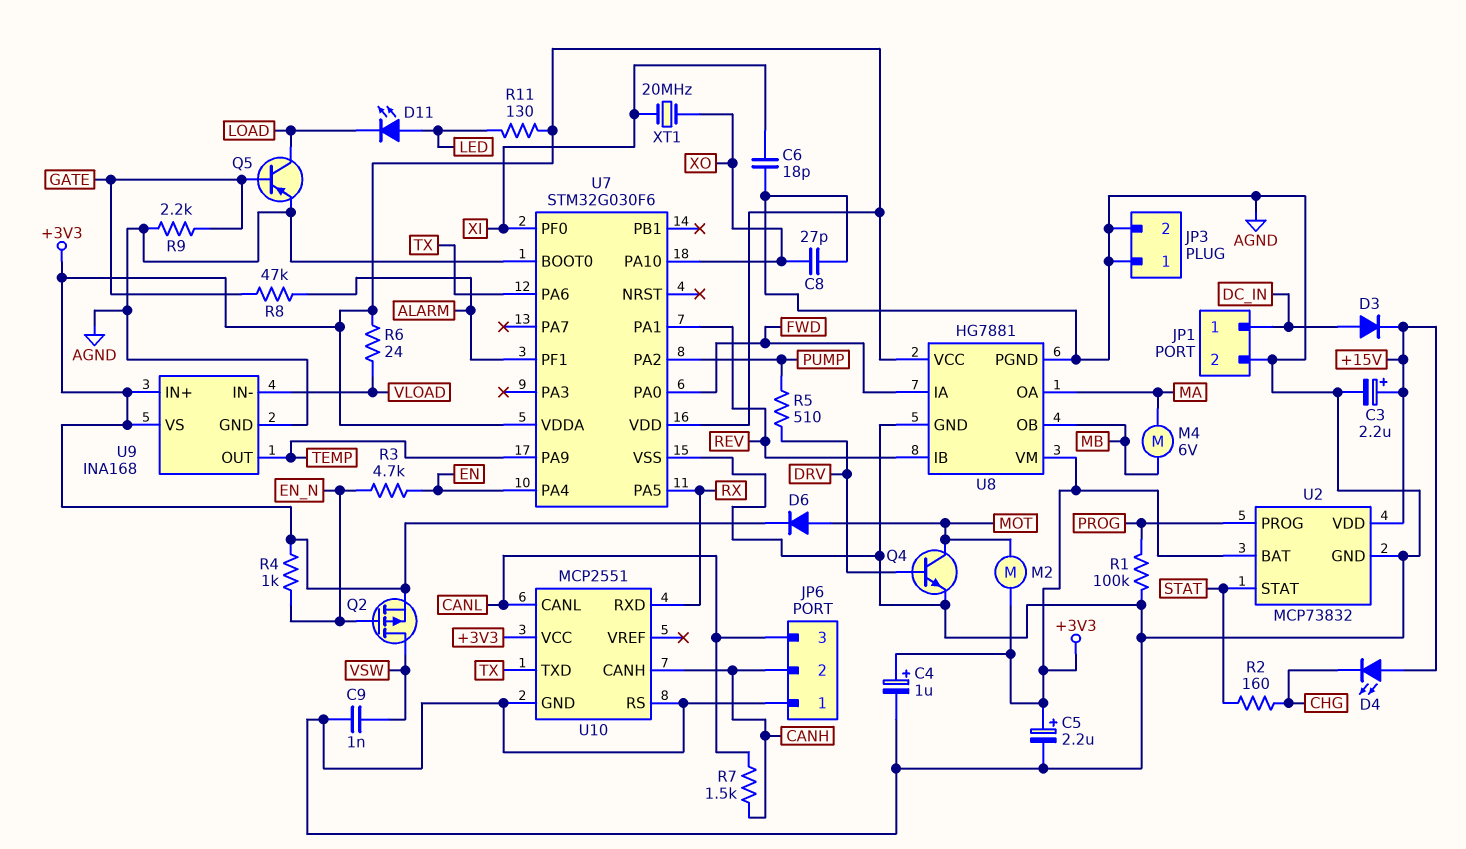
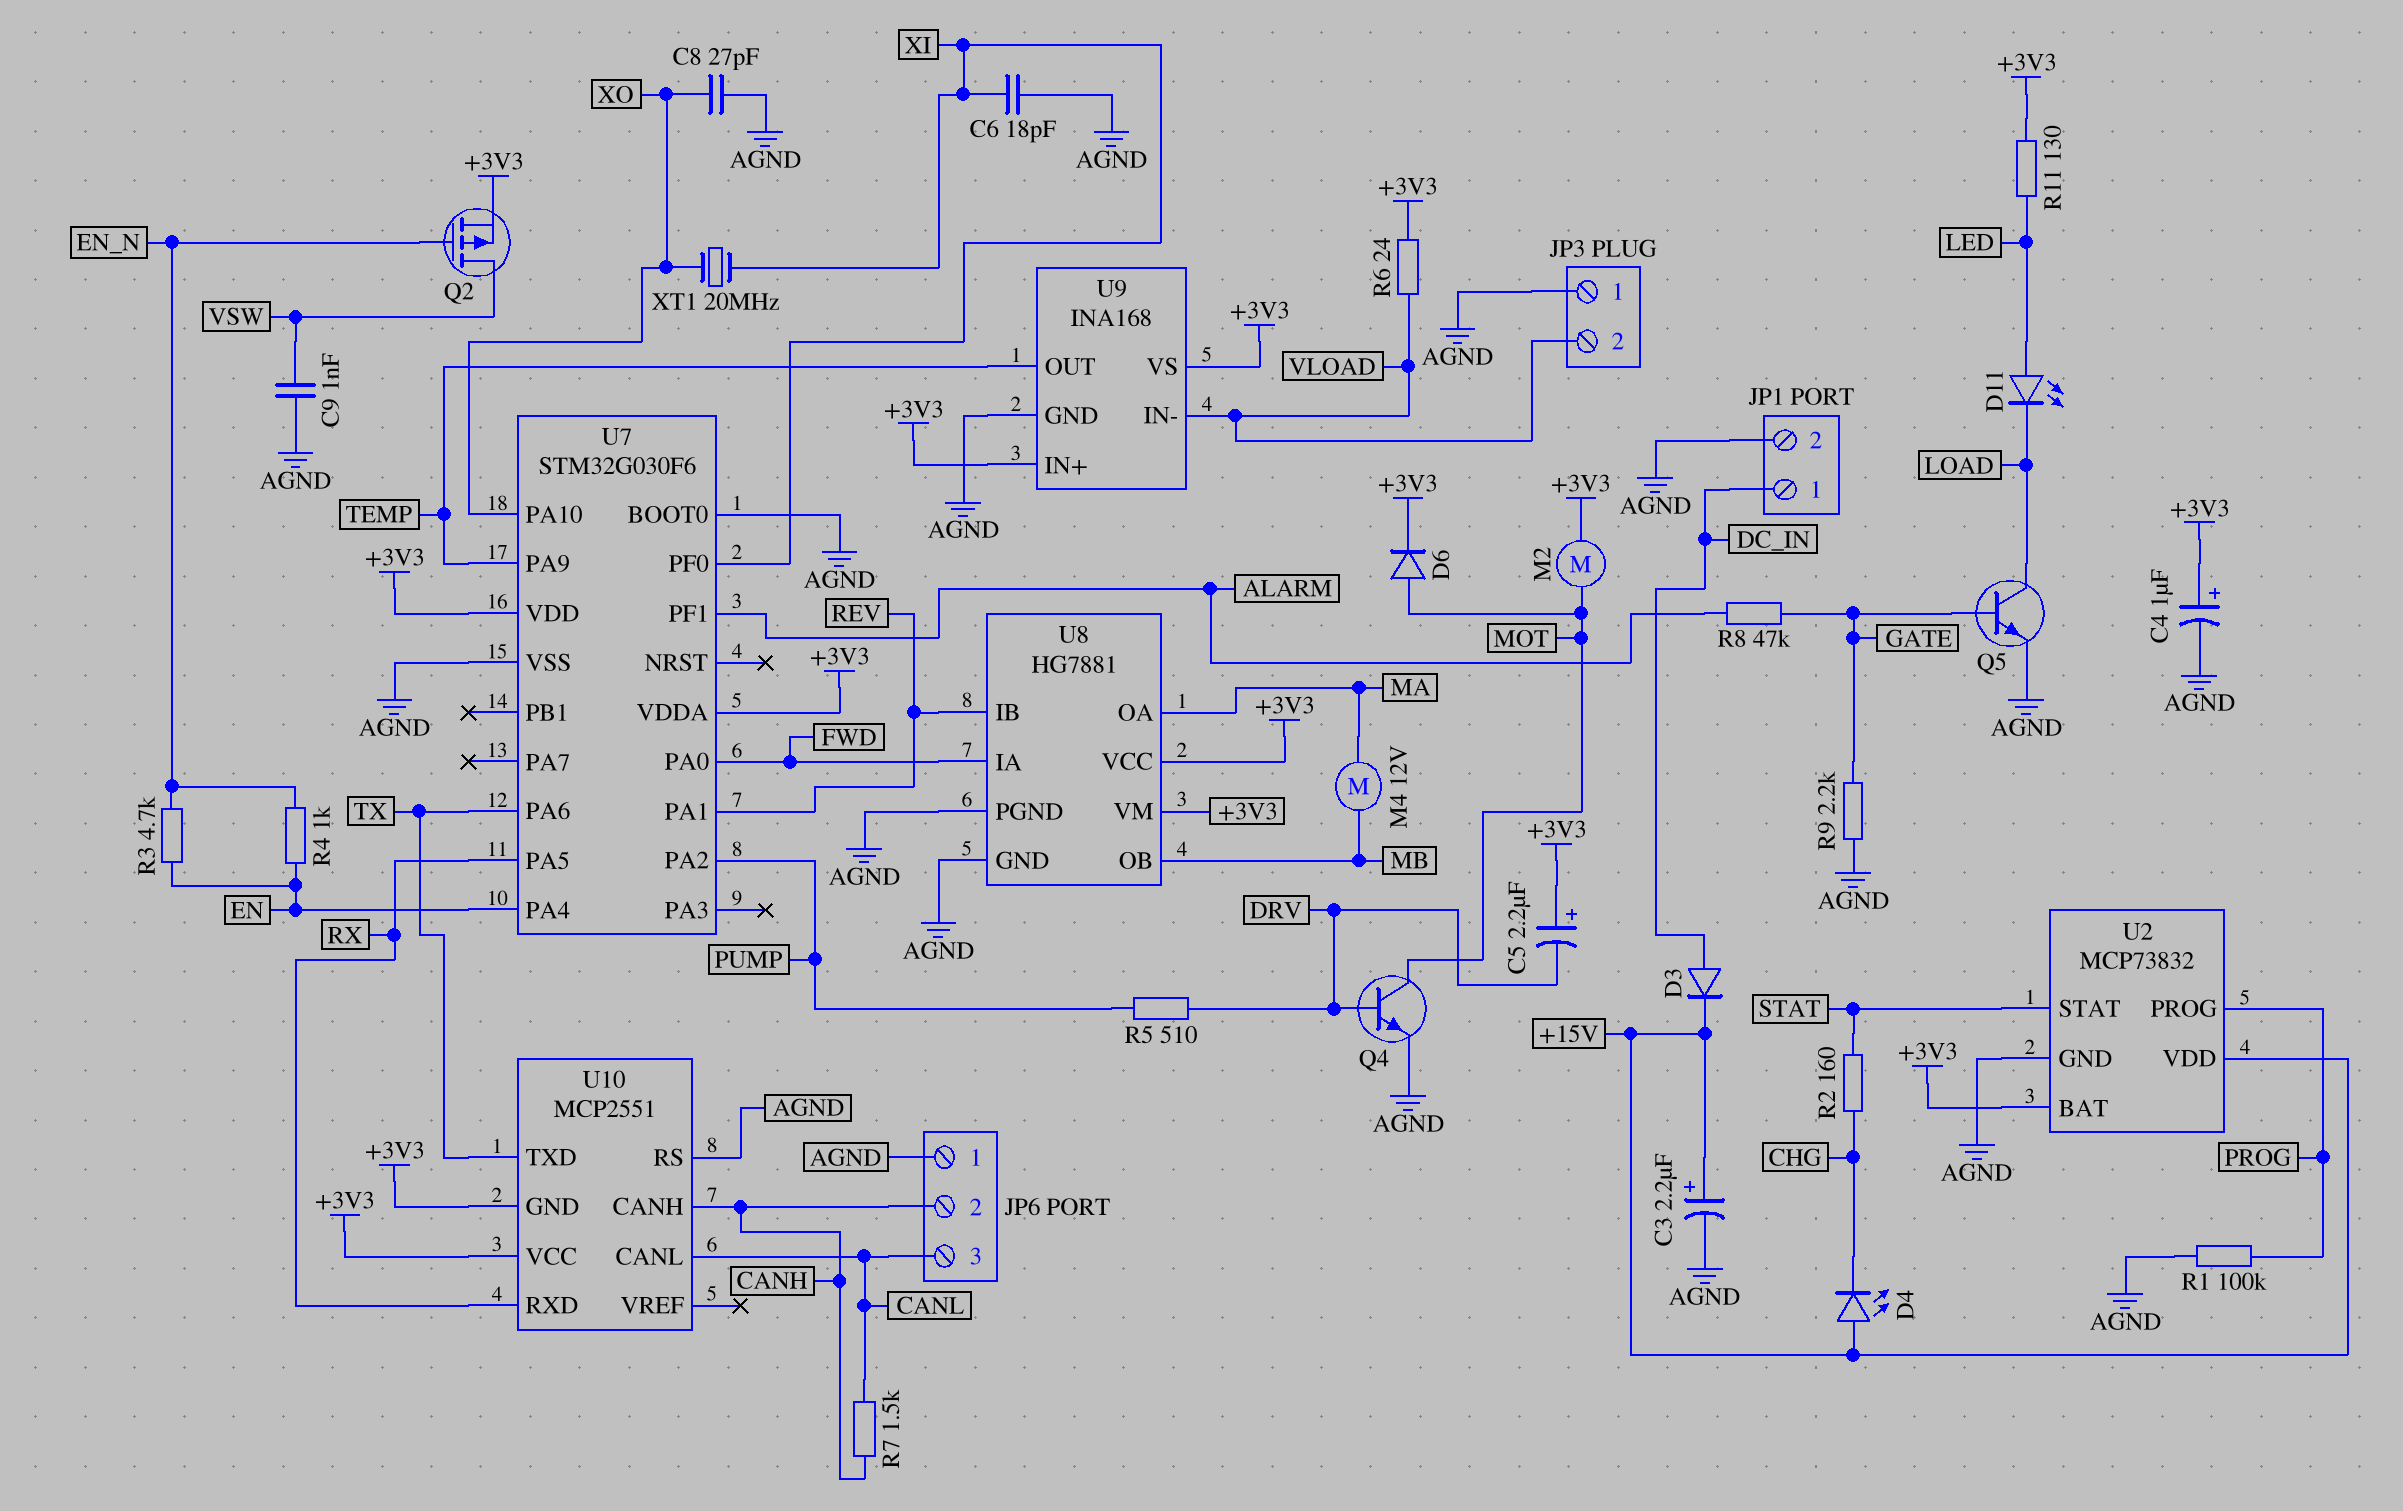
C5: 2.2uF (plus +3V3, minus AGND) -> 2.2uF (plus +3V3, minus DRV)
JP3 pin 2: AGND -> VLOAD
M4: motor 6V (MA, MB) -> motor 12V (MA, MB)
Q5: PNP (B GATE, C LOAD, E AGND) -> NPN (B GATE, C LOAD, E AGND)
R4: 1k (+3V3, EN_N) -> 1k (EN, EN_N)
U10 pin GND: AGND -> +3V3

